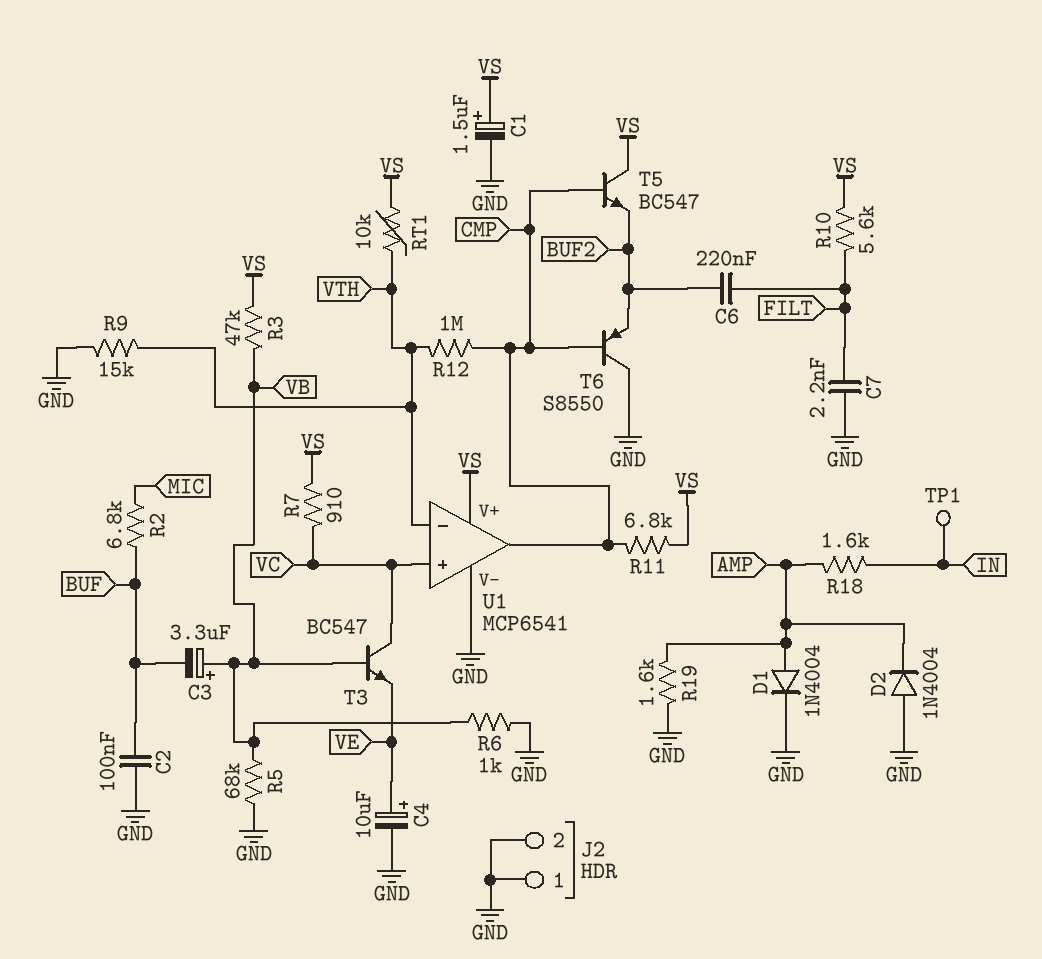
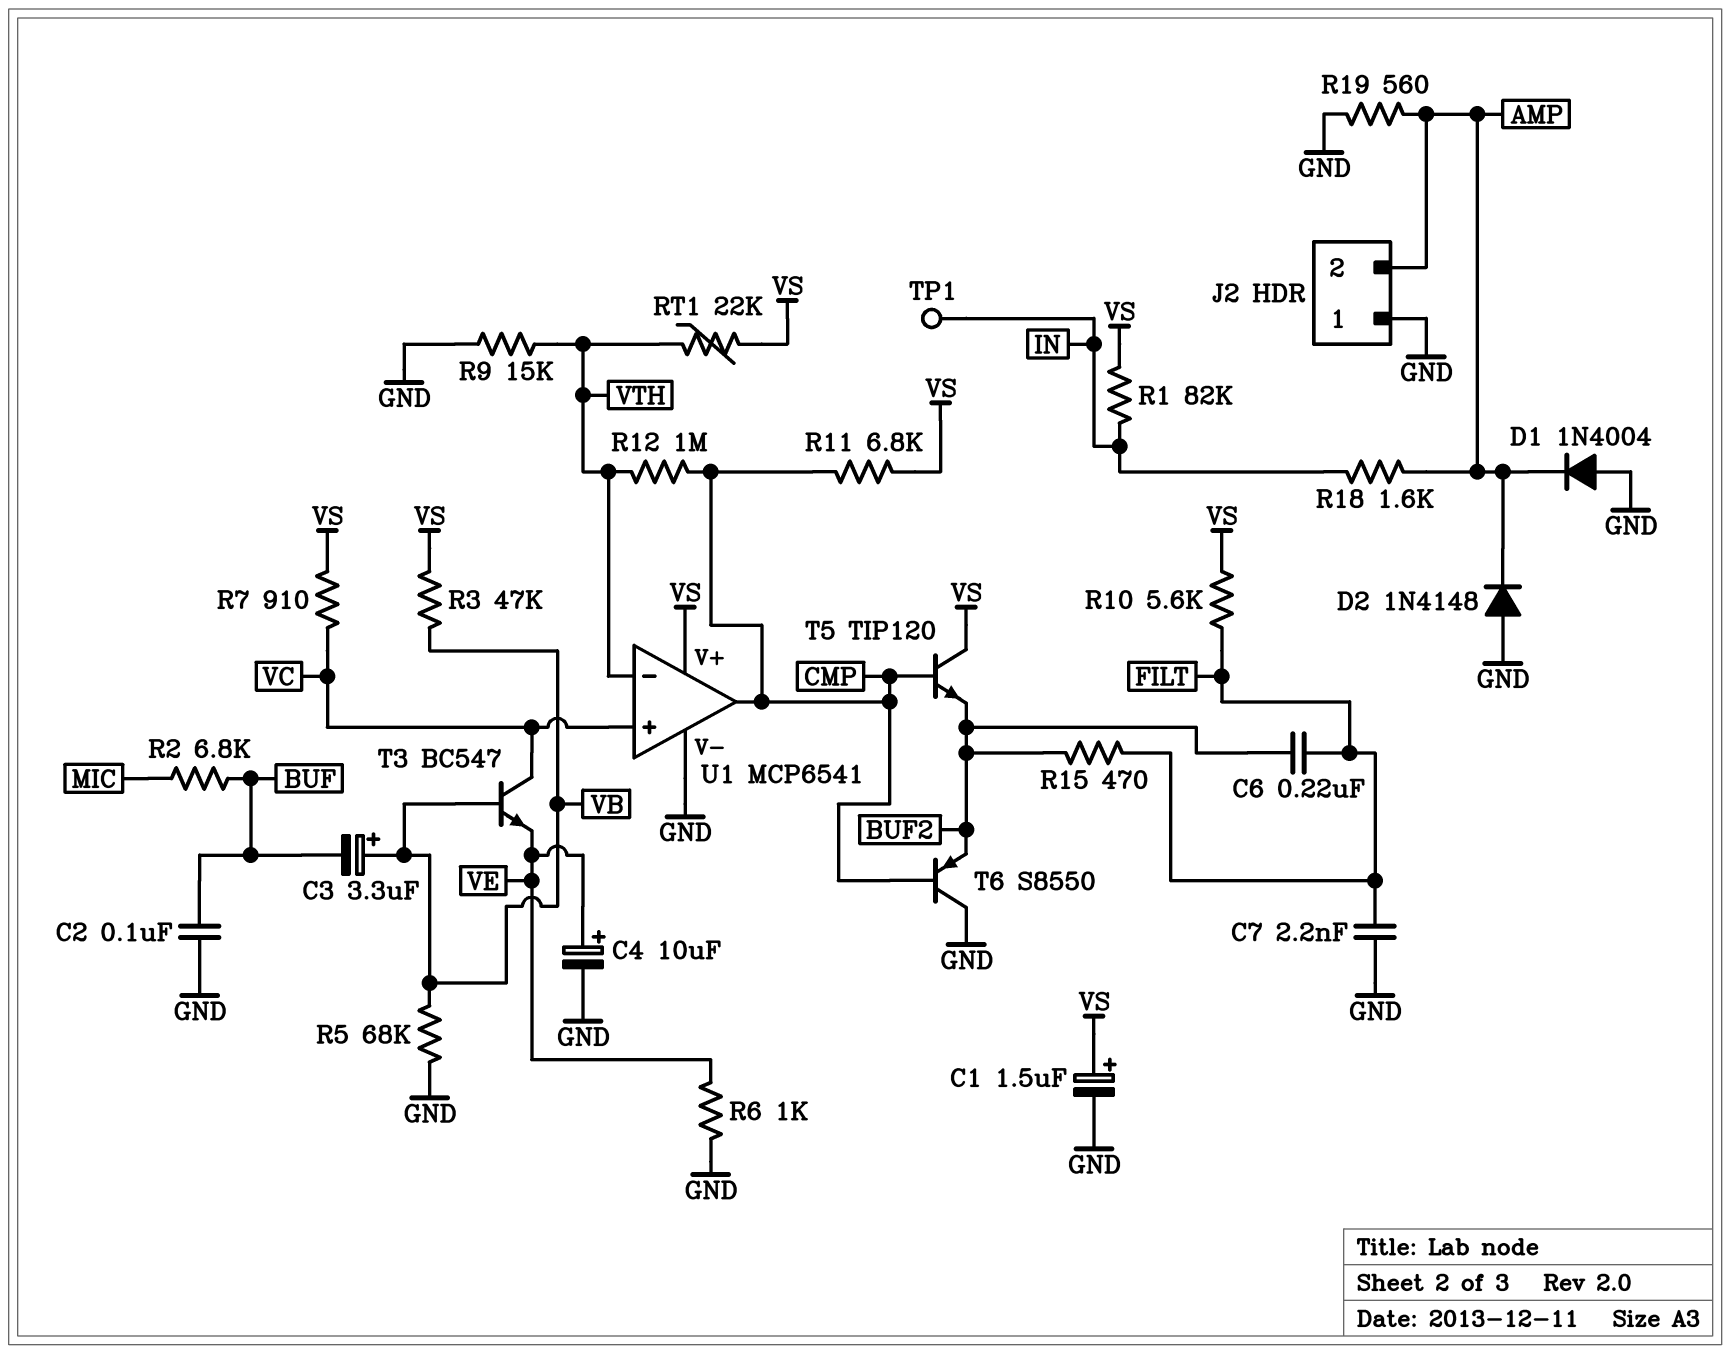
D1: diode 1N4004 (A AMP, K GND) -> diode 1N4004 (A GND, K AMP)
D2: diode 1N4004 (A GND, K AMP) -> diode 1N4148 (A GND, K AMP)
J2 pin 2: GND -> AMP
R1: none -> 82k (IN, VS)
R6: 1k (GND, VB) -> 1k (GND, VE)
R15: none -> 470 (BUF2, FILT)
R19: 1.6k (AMP, GND) -> 560 (AMP, GND)
RT1: 10k (VS, VTH) -> 22k (VS, VTH)
T5: NPN BC547 (B CMP, C VS, E BUF2) -> NPN TIP120 (B CMP, C VS, E BUF2)

